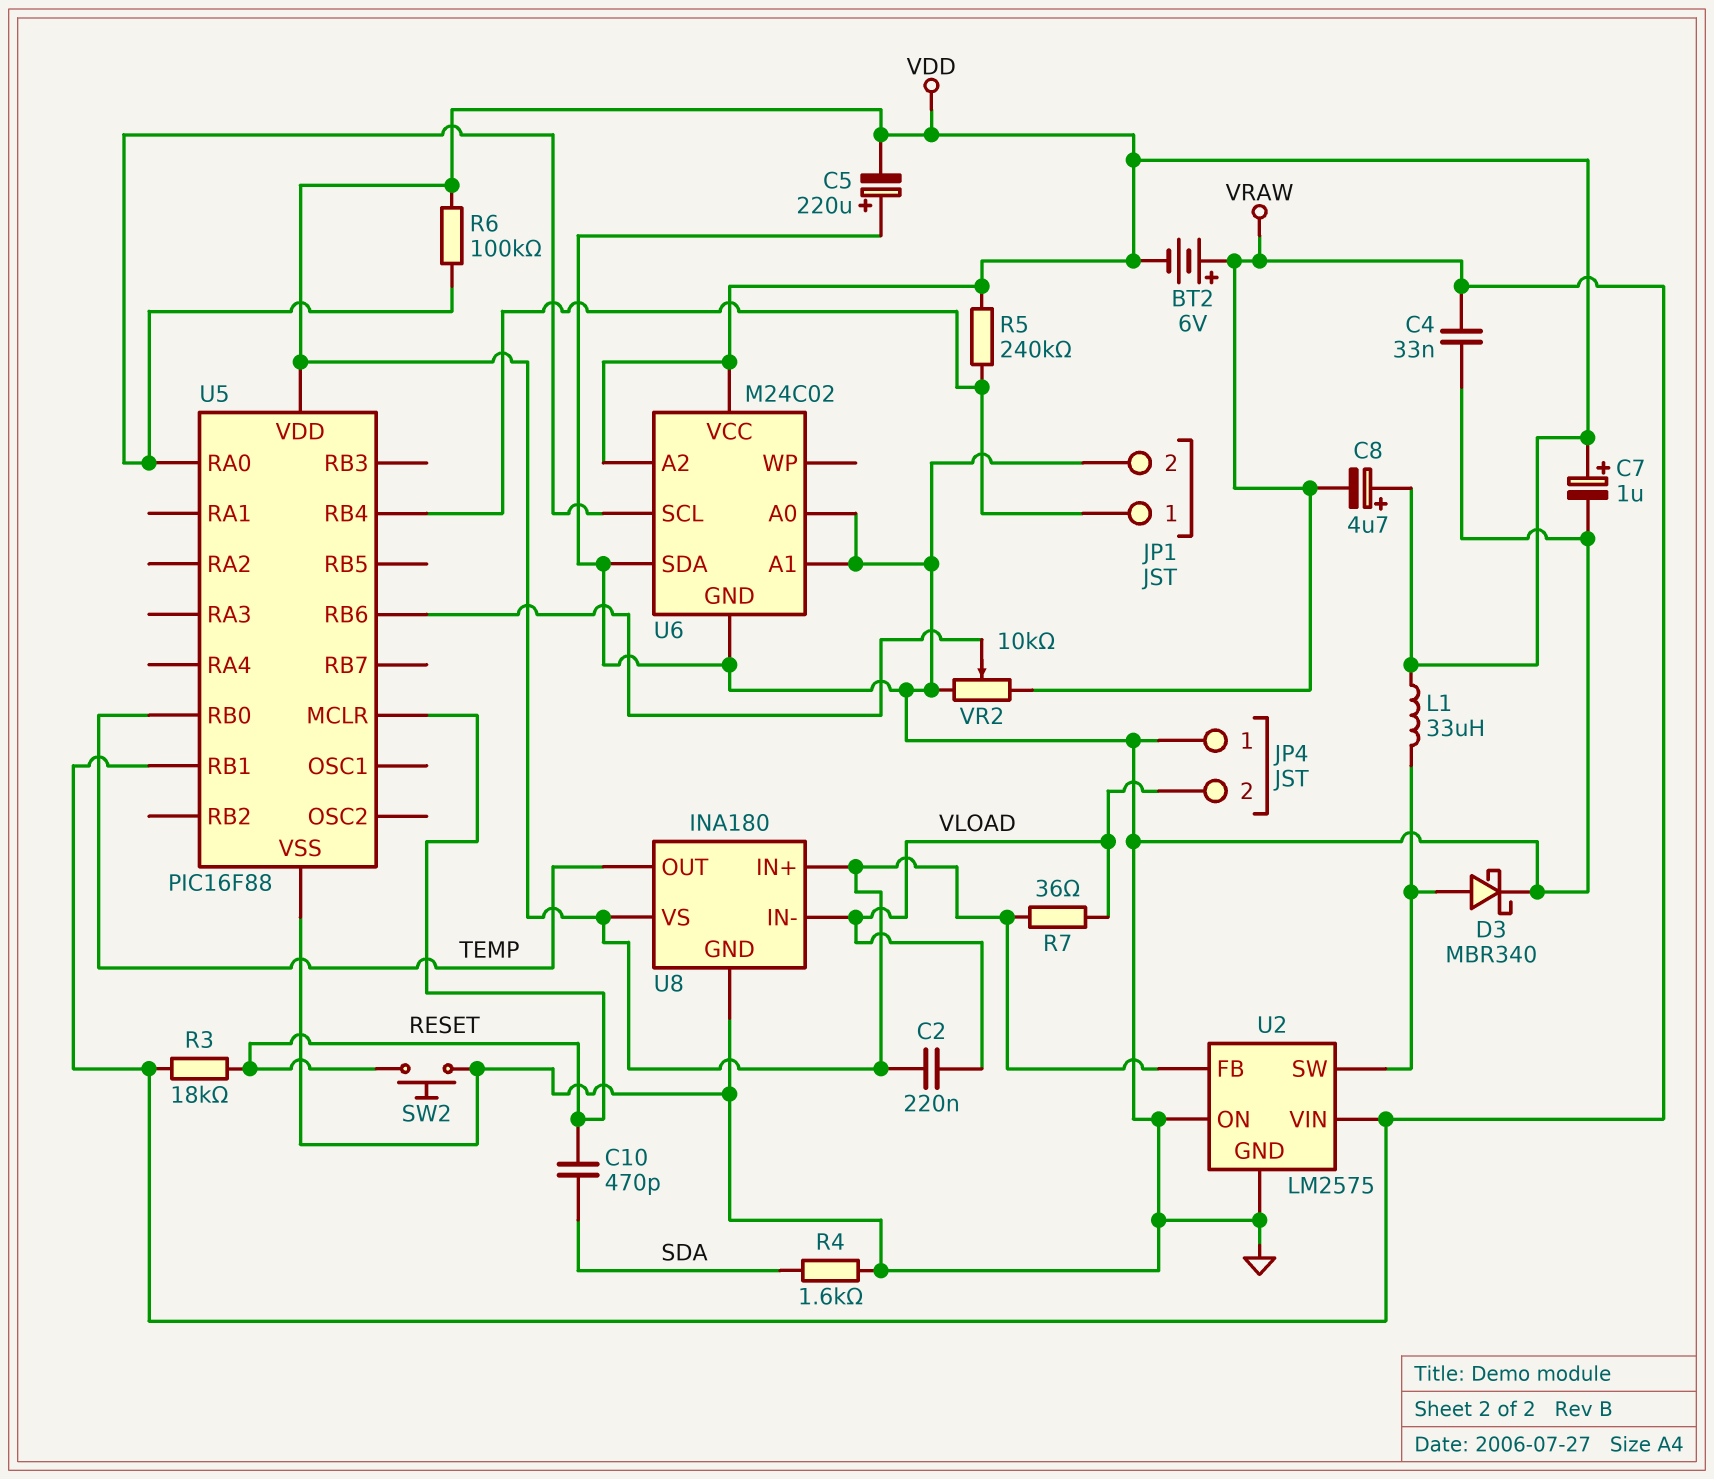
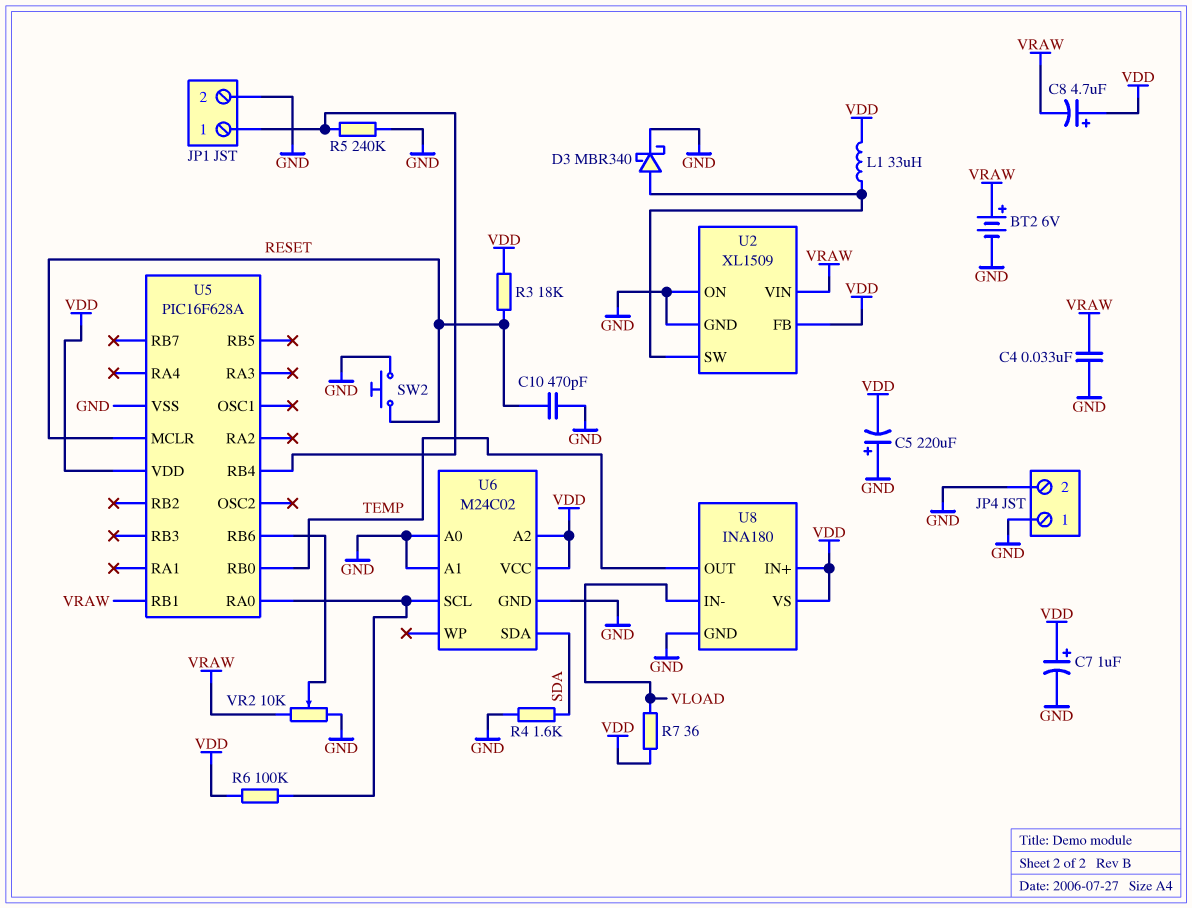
BT2: 6V (plus VRAW, minus VDD) -> 6V (plus VRAW, minus GND)
C2: 220nF (VDD, VLOAD) -> none
C10: 470pF (RESET, SDA) -> 470pF (GND, RESET)
JP4 pin 2: VLOAD -> GND
R3: 18k (RESET, VRAW) -> 18k (RESET, VDD)
R5: 240k (JP1/1, VDD) -> 240k (GND, JP1/1)
U2: LM2575 -> XL1509
U5: PIC16F88 -> PIC16F628A
U6 pin SDA: GND -> SDA

